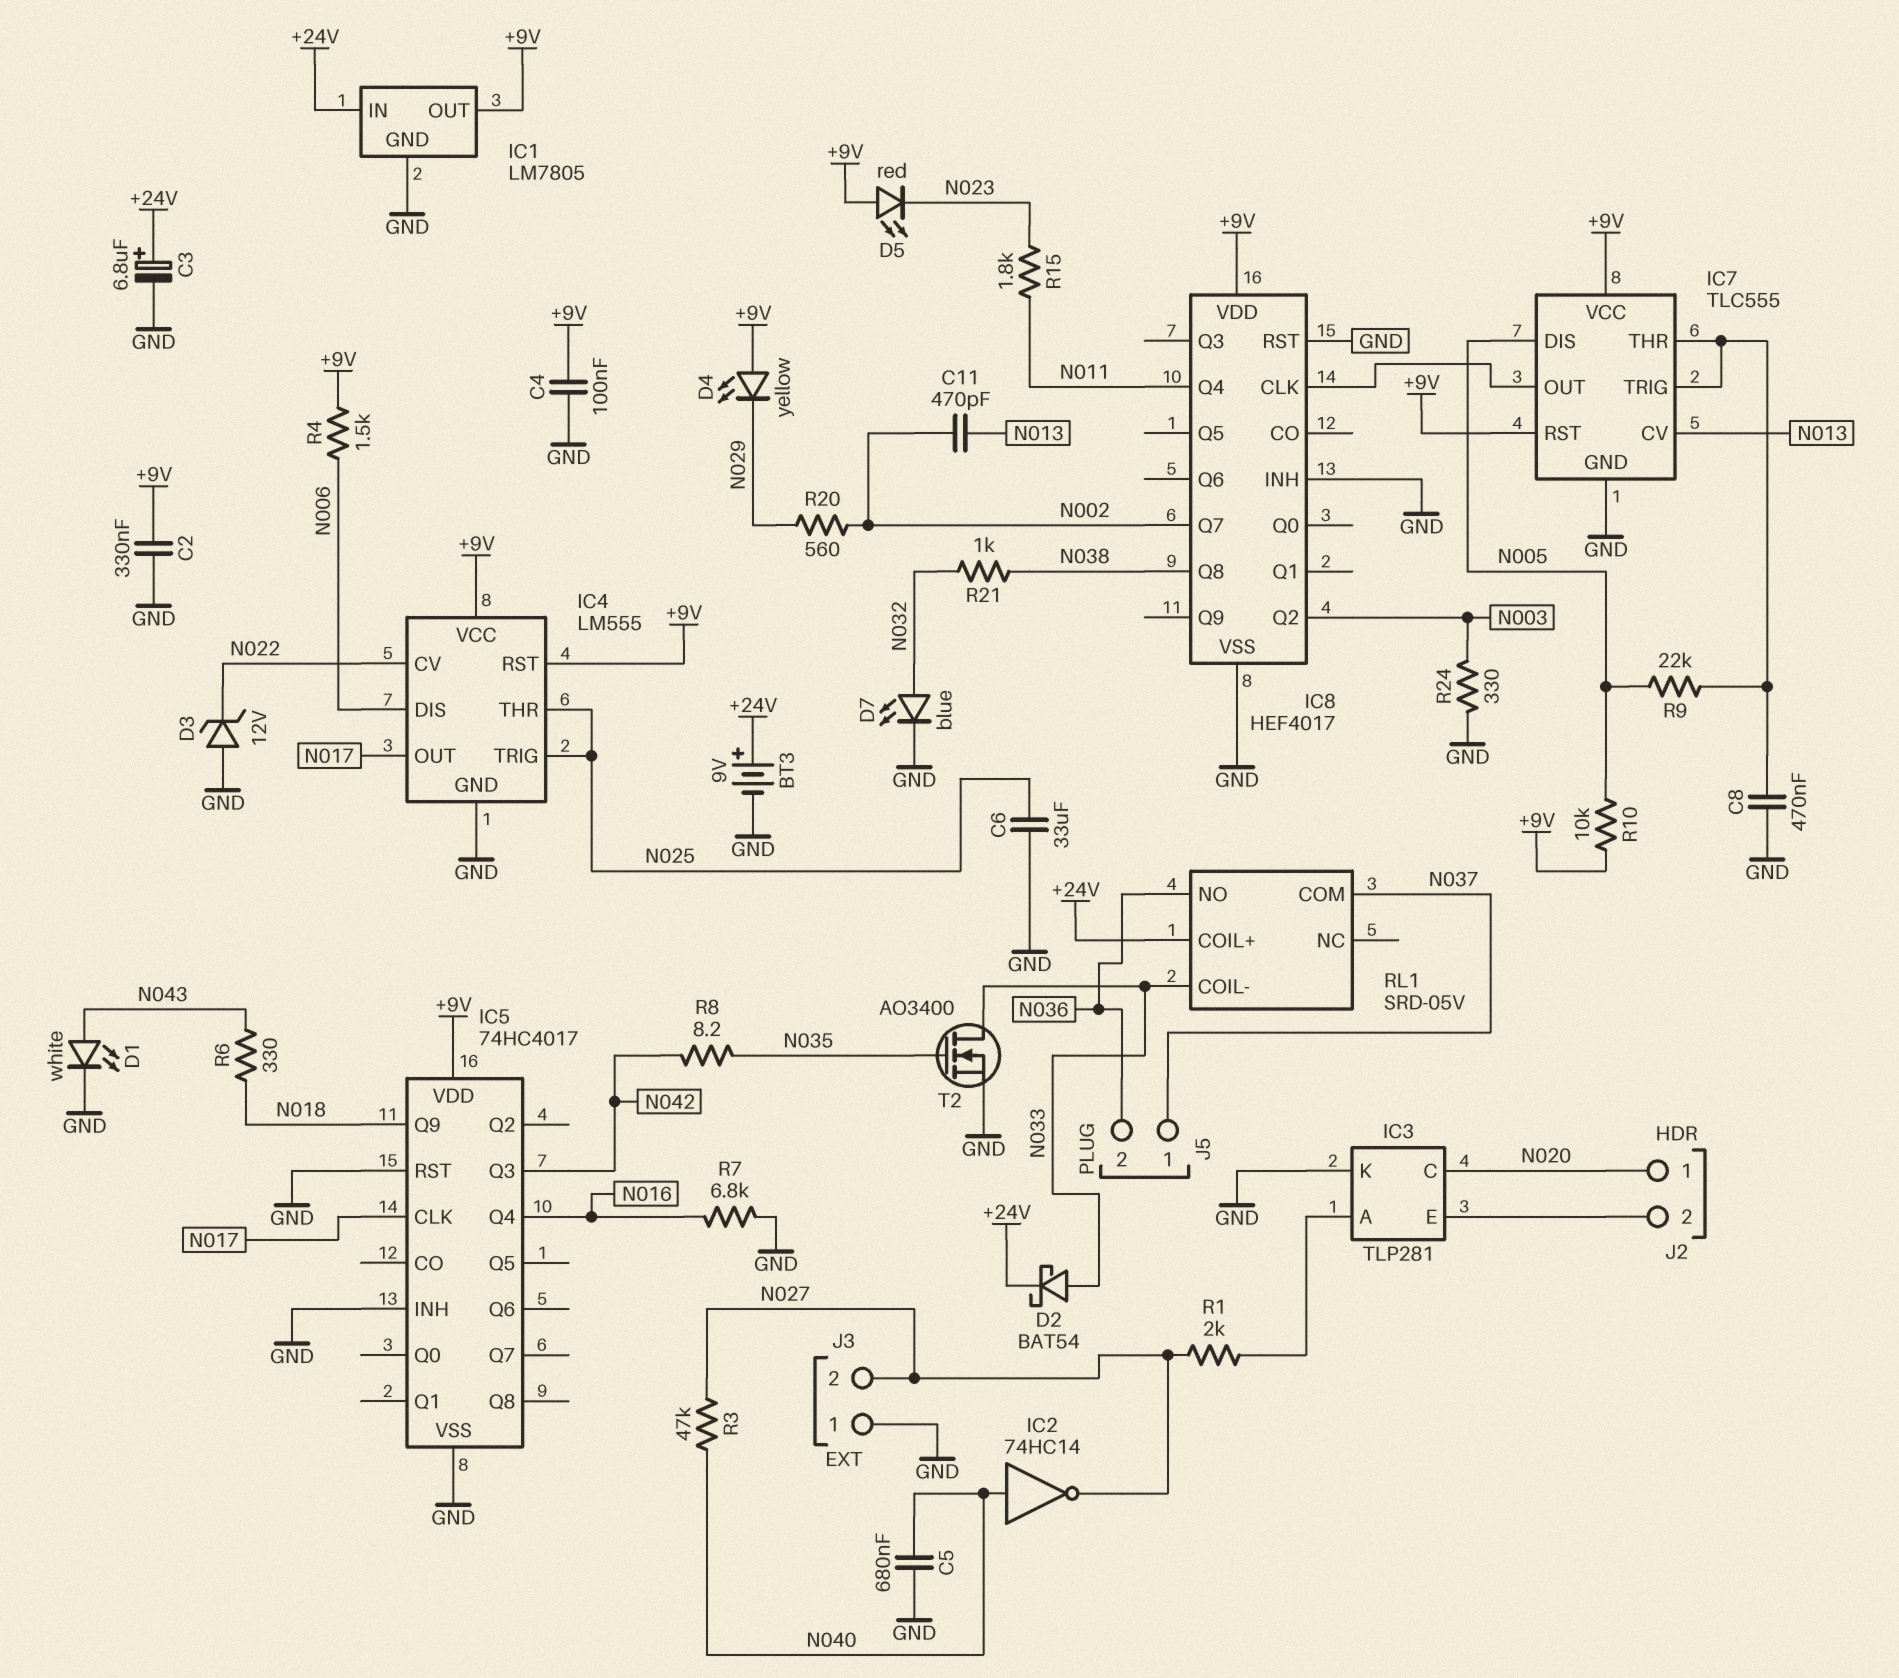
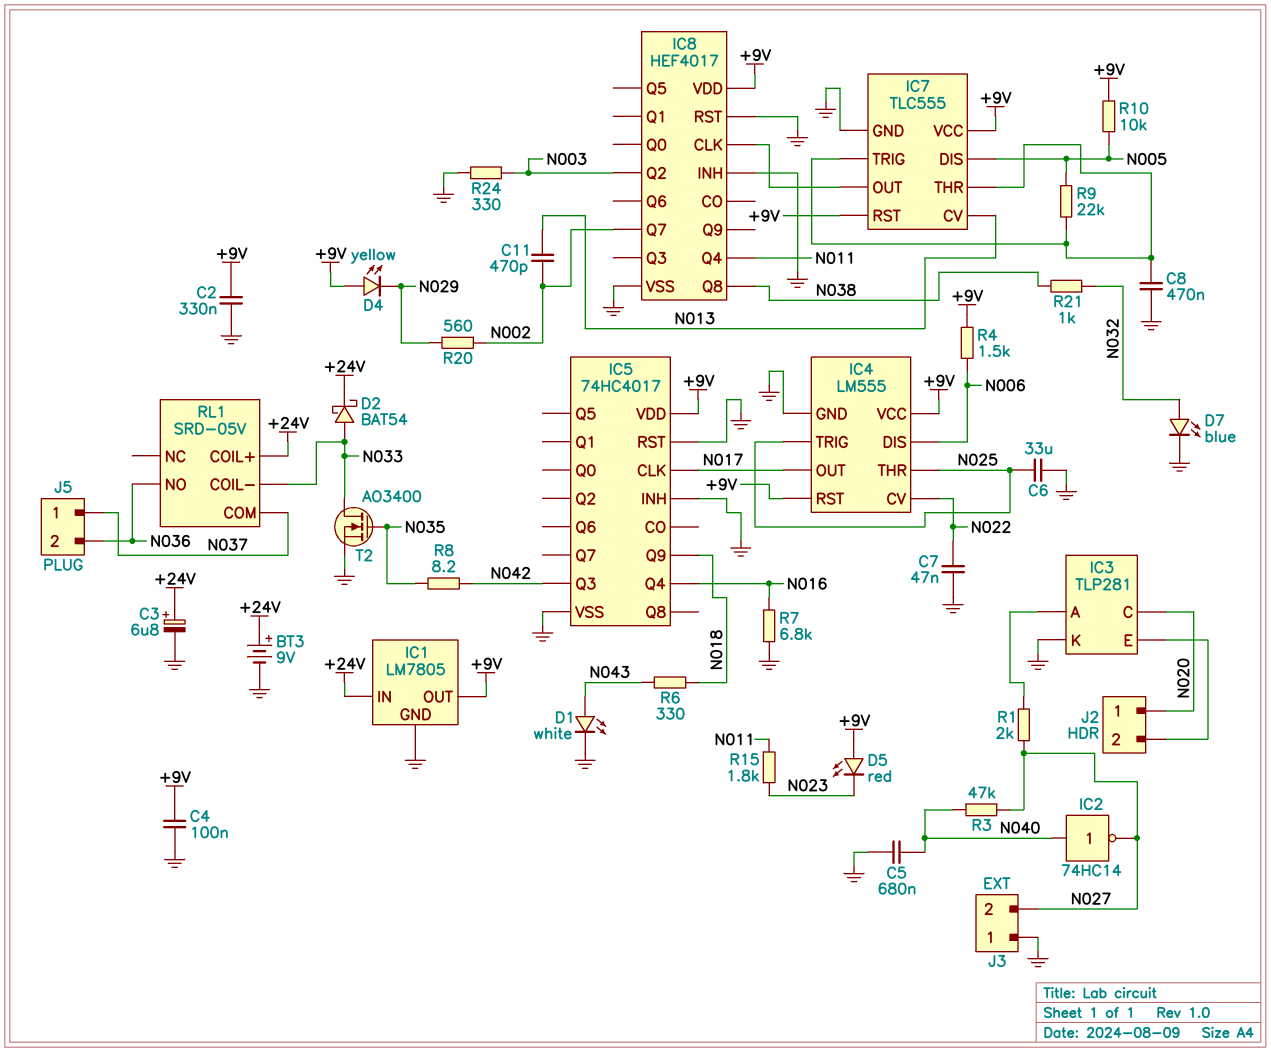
C7: none -> 47nF (GND, N022)
D3: zener 12V (A GND, K N022) -> none

